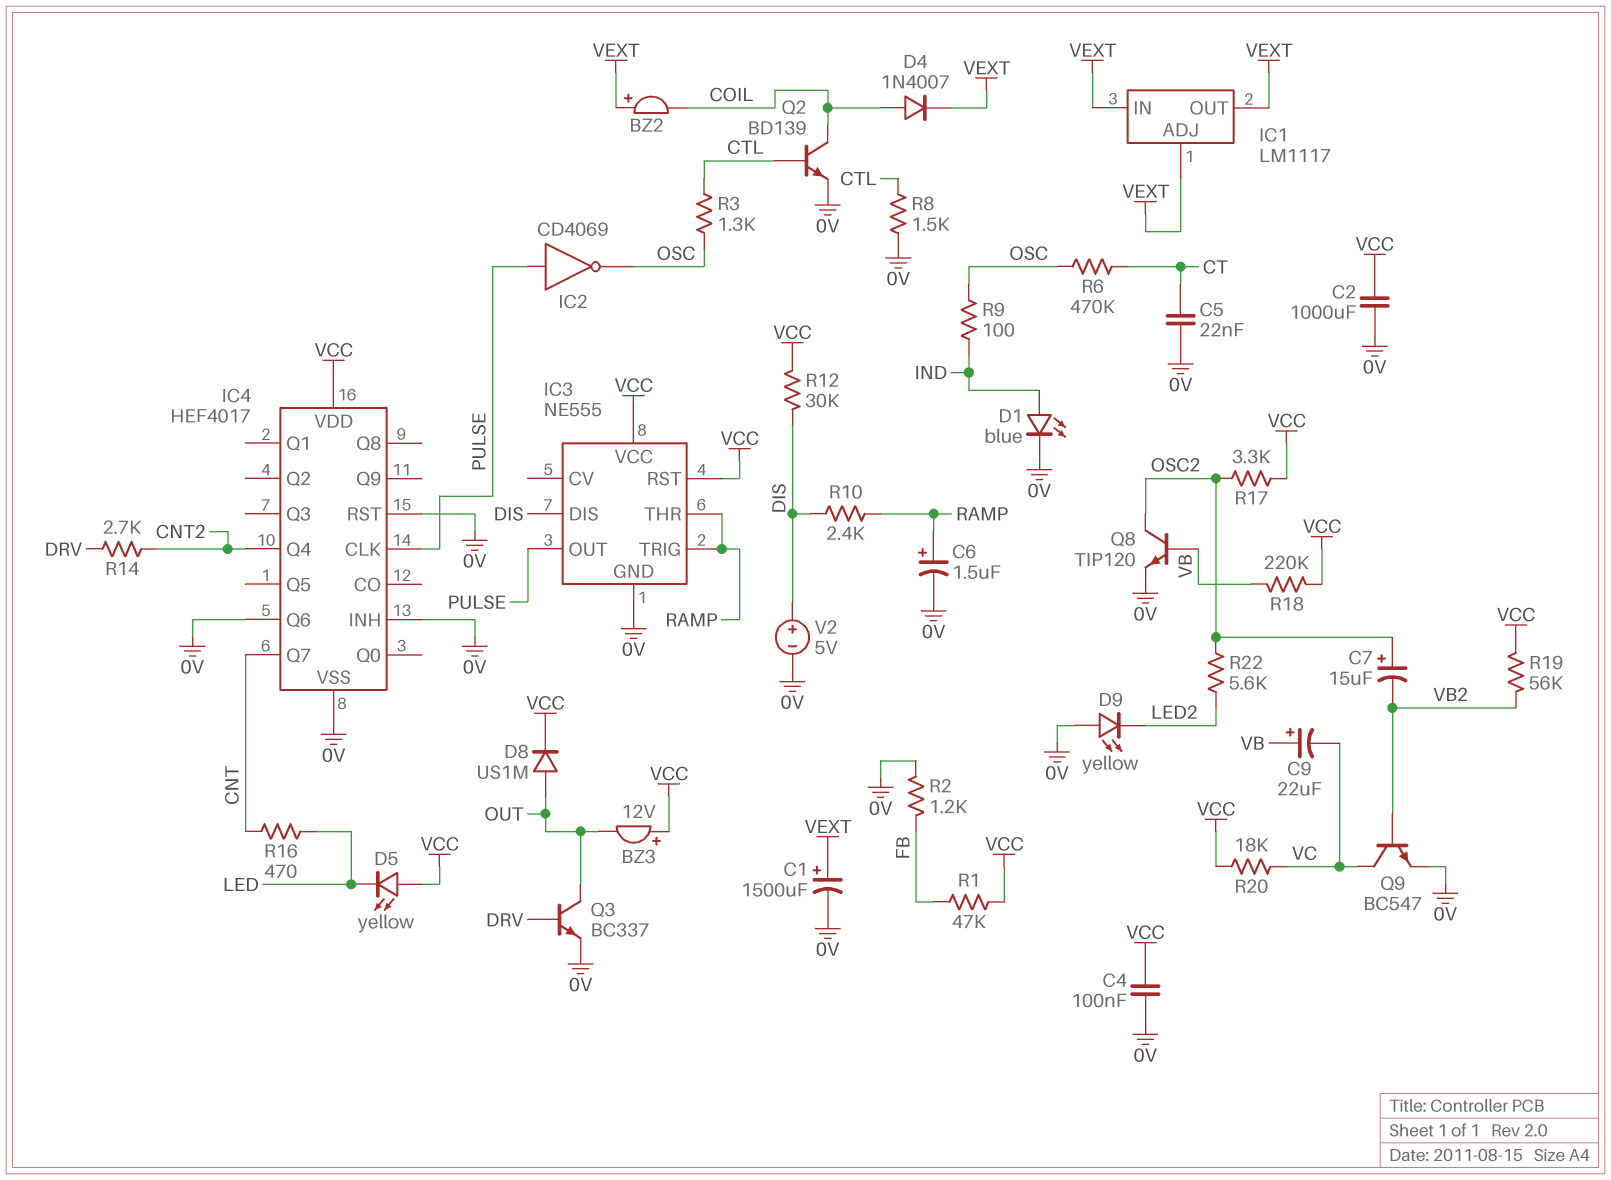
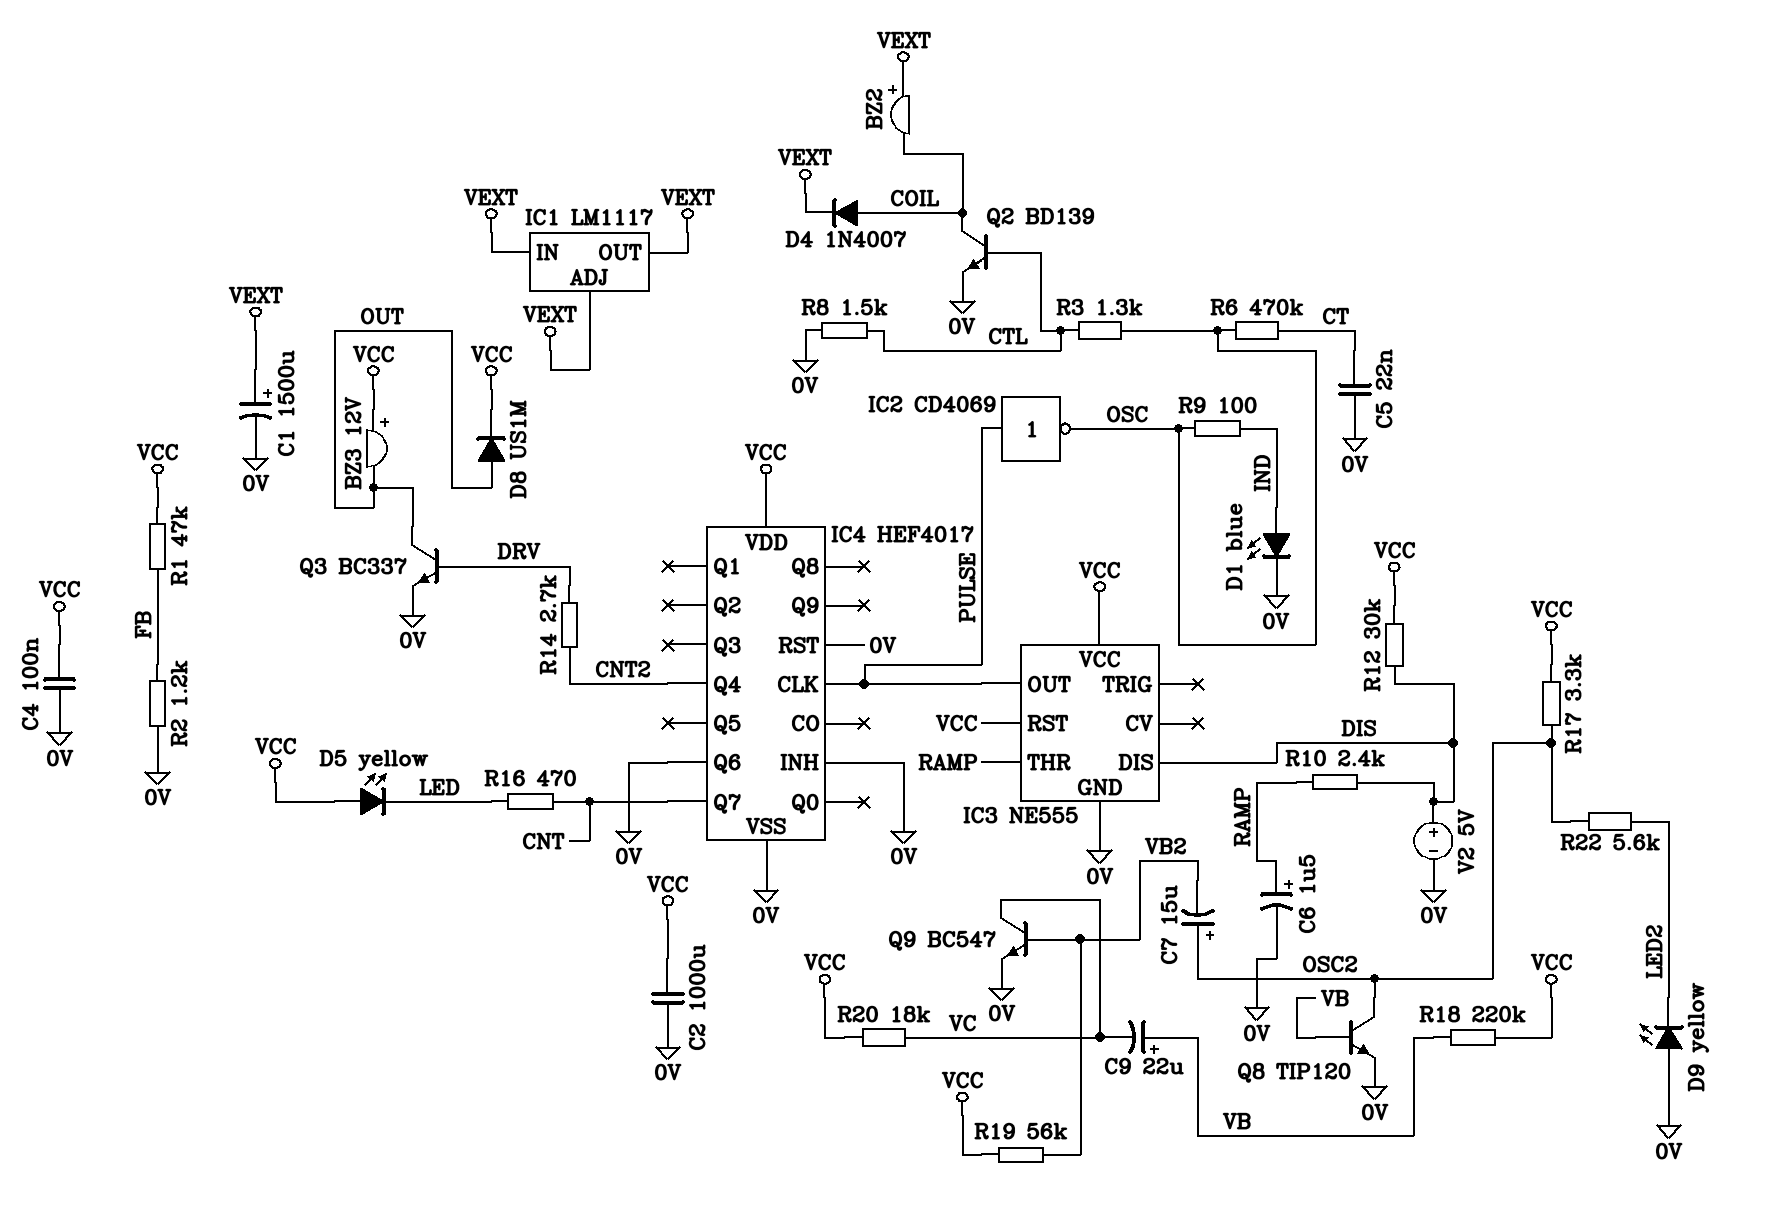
IC3 pin TRIG: RAMP -> none

